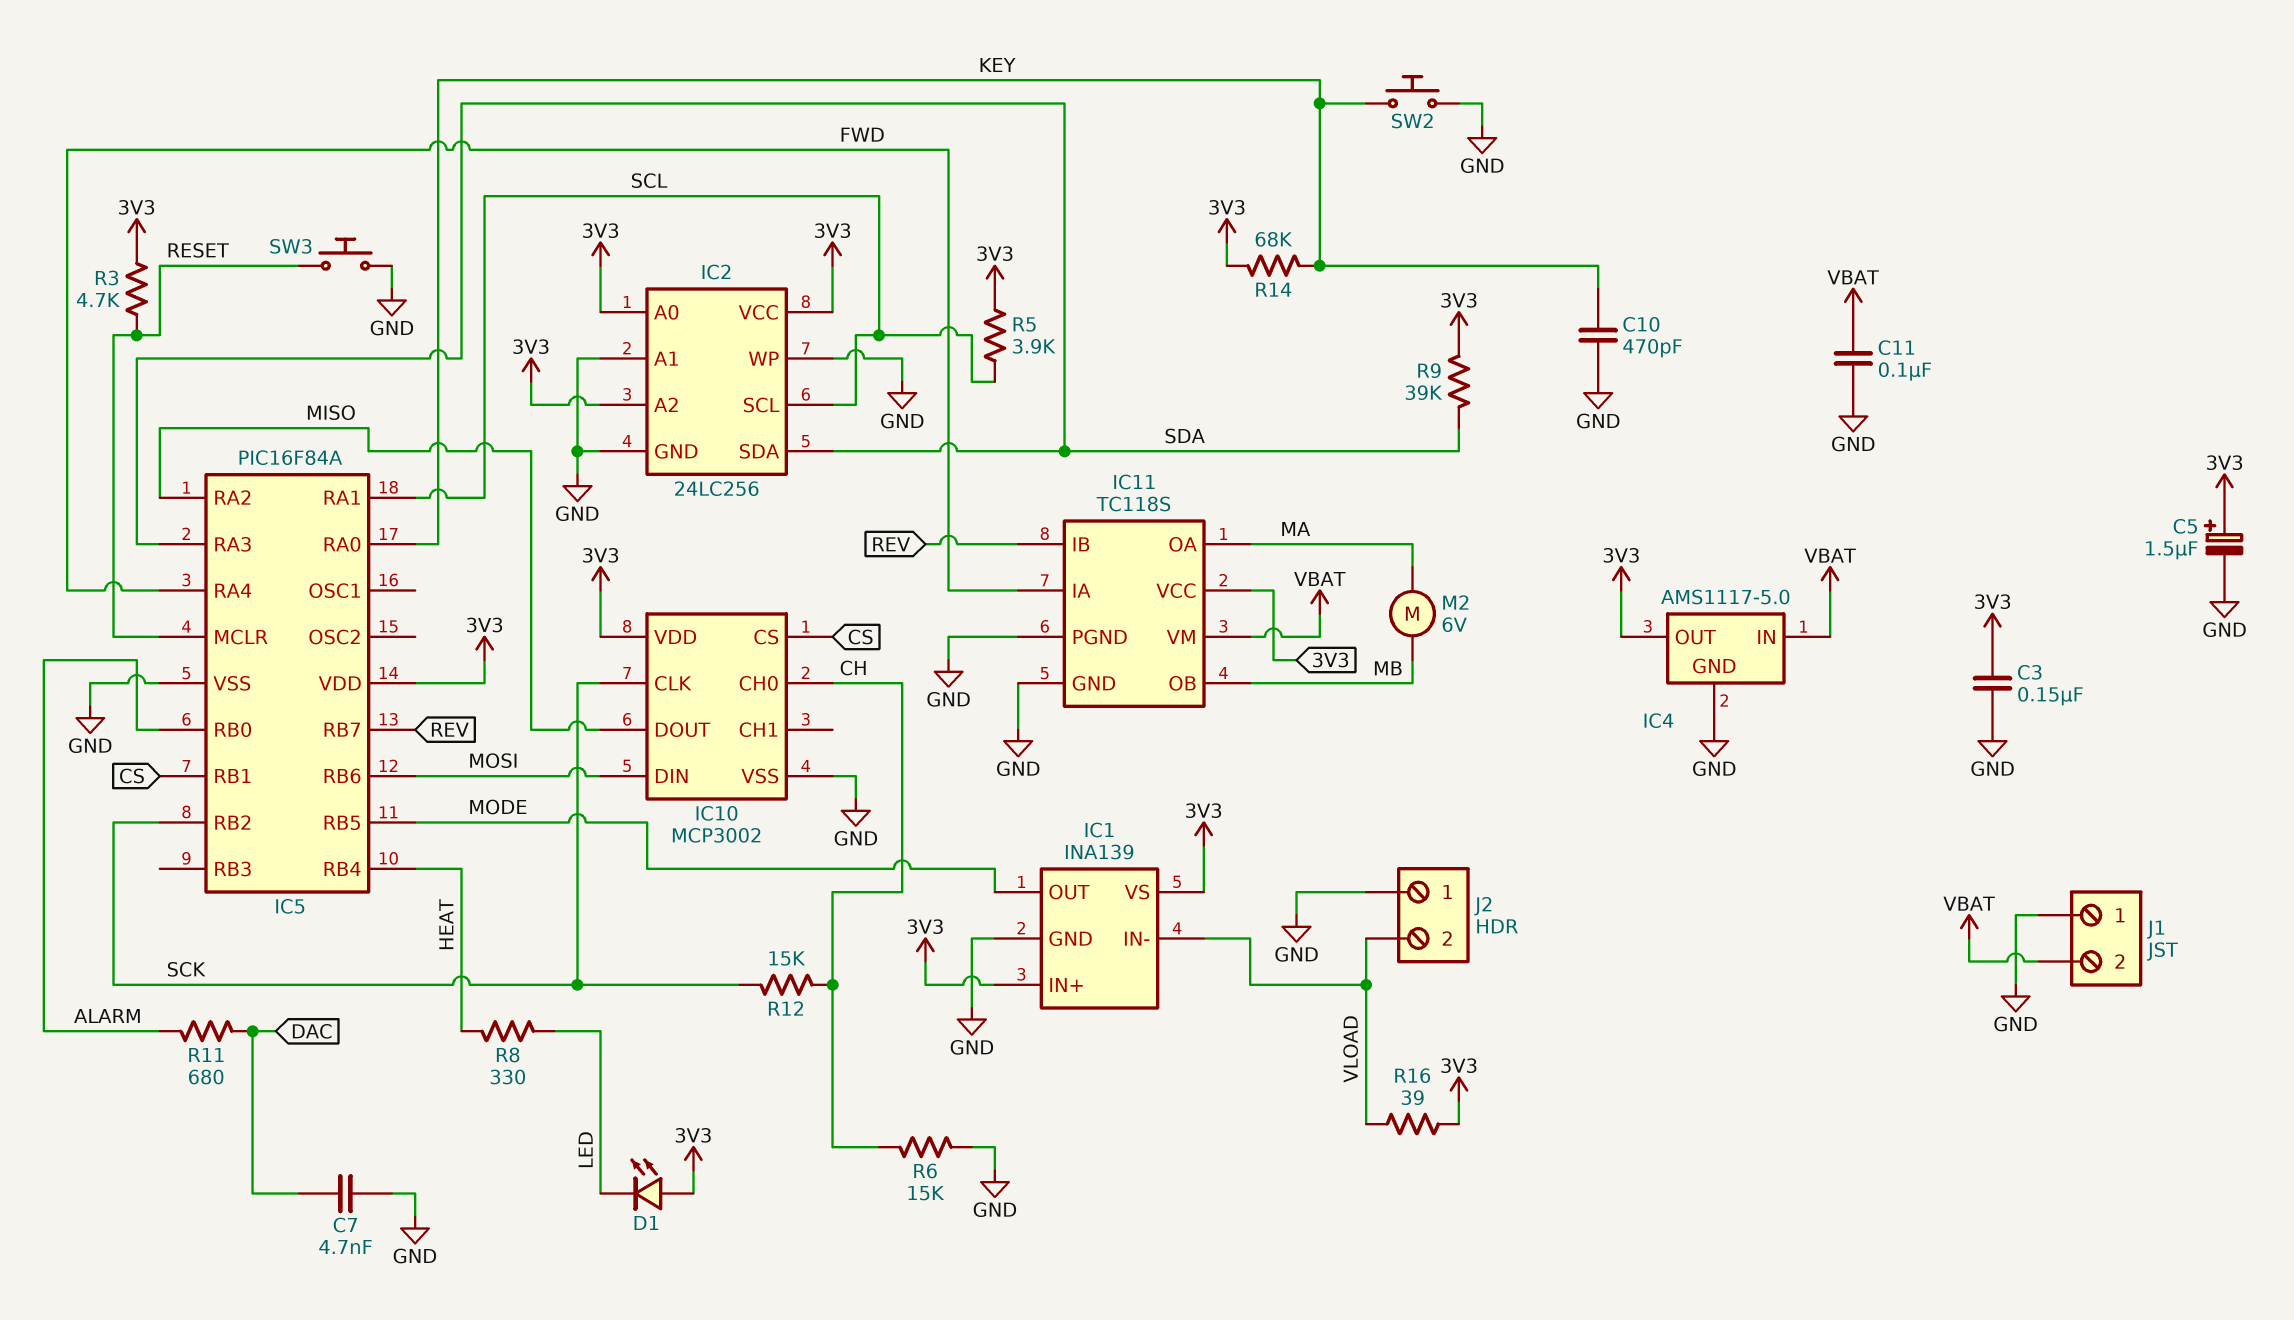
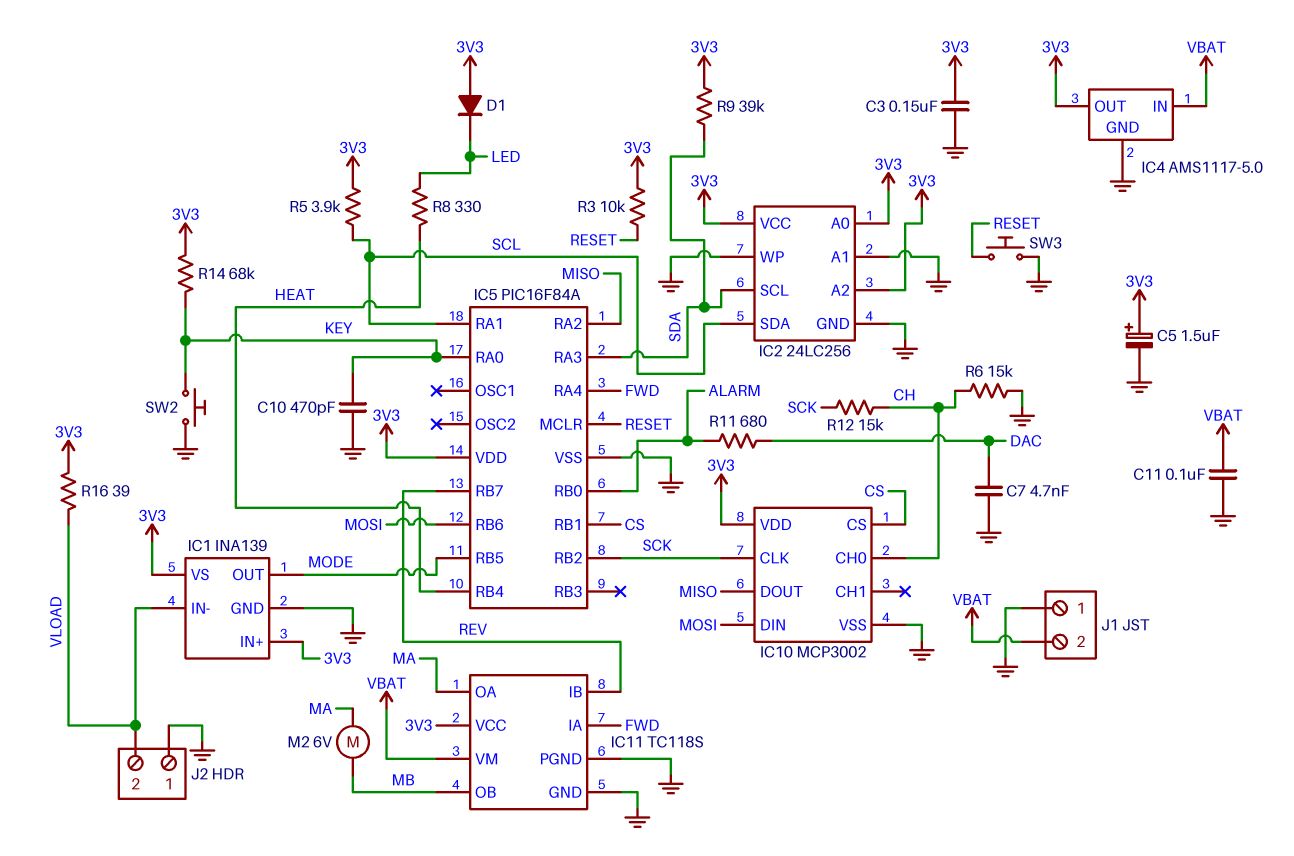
D1: LED (A 3V3, K LED) -> diode (A 3V3, K LED)
IC2 pin SCL: SCL -> SDA
IC2 pin SDA: SDA -> SCL
R3: 4.7k (3V3, RESET) -> 10k (3V3, RESET)

